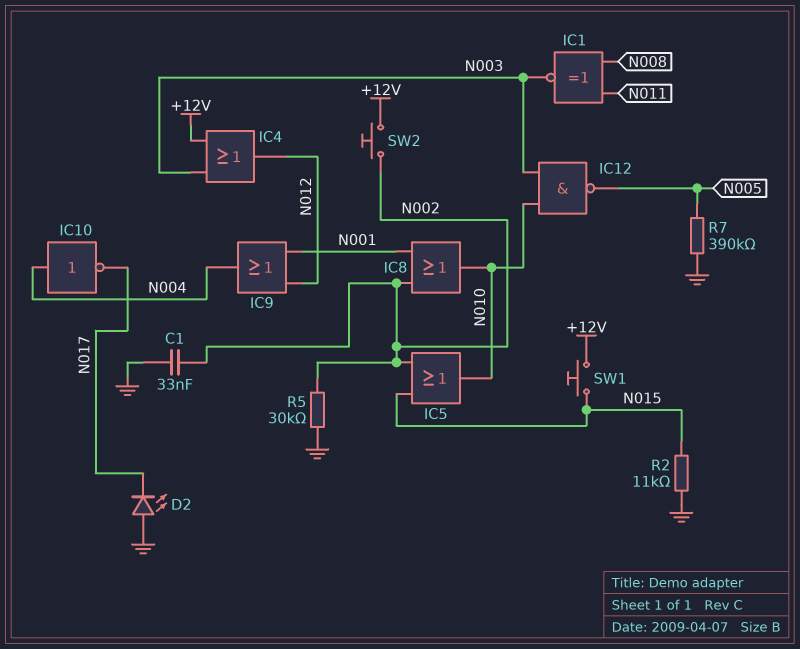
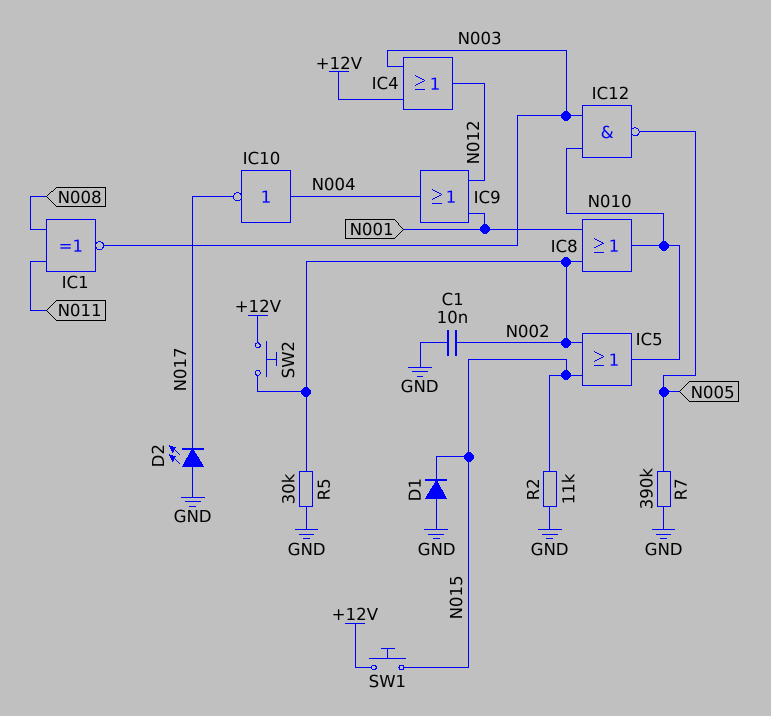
C1: 33nF (GND, N002) -> 10nF (GND, N002)
D1: none -> diode (A GND, K N015)

